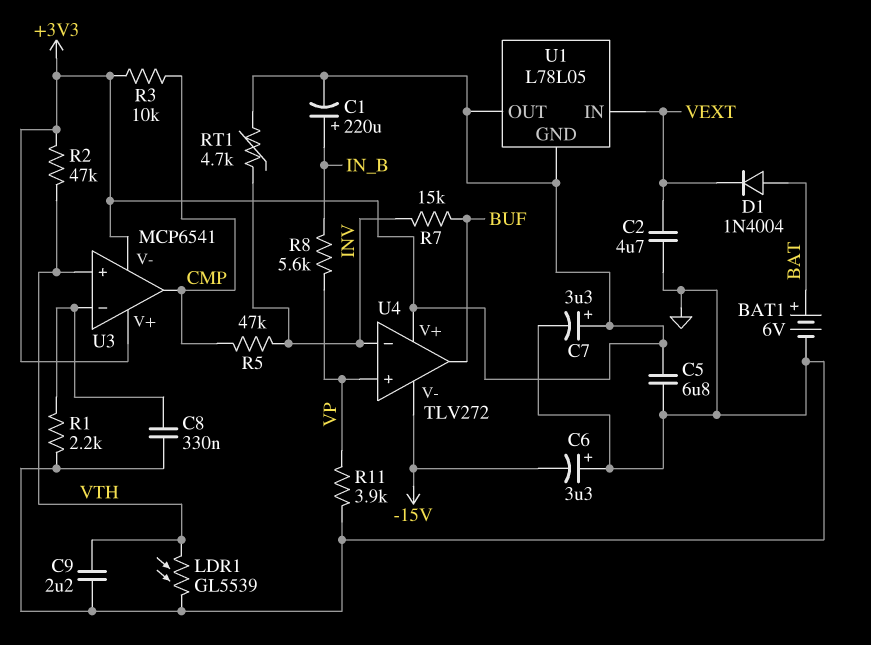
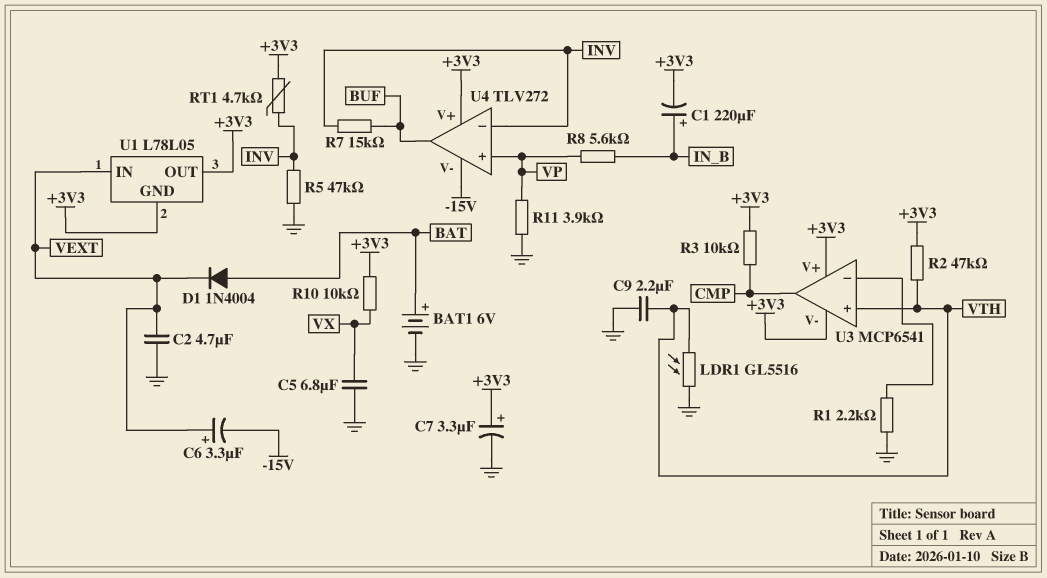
C5: 6.8uF (+3V3, GND) -> 6.8uF (GND, VX)
C6: 3.3uF (plus GND, minus -15V) -> 3.3uF (plus VEXT, minus -15V)
C8: 330nF (GND, U3/in-) -> none
LDR1: GL5539 (GND, VTH) -> GL5516 (GND, VTH)
R5: 47k (CMP, INV) -> 47k (GND, INV)
R10: none -> 10k (+3V3, VX)

